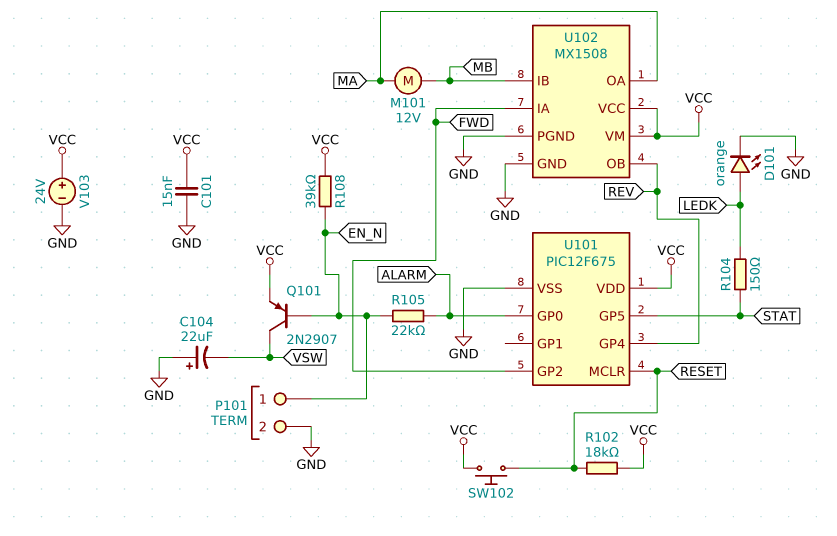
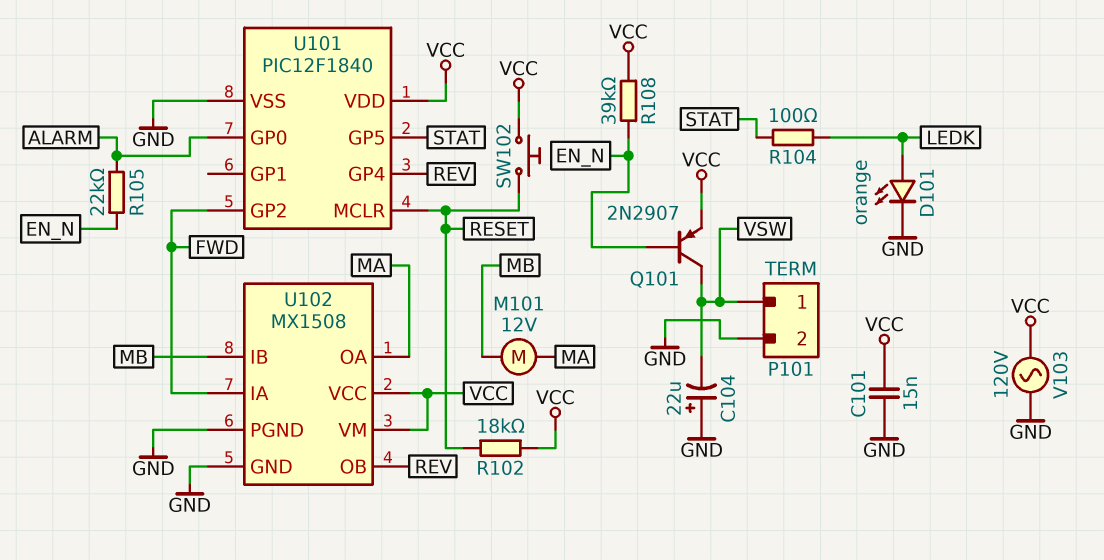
P101 pin 1: EN_N -> VSW
R104: 150 (LEDK, STAT) -> 100 (LEDK, STAT)
U101: PIC12F675 -> PIC12F1840
V103: 24V (plus VCC, minus GND) -> AC 120V (GND, VCC)

